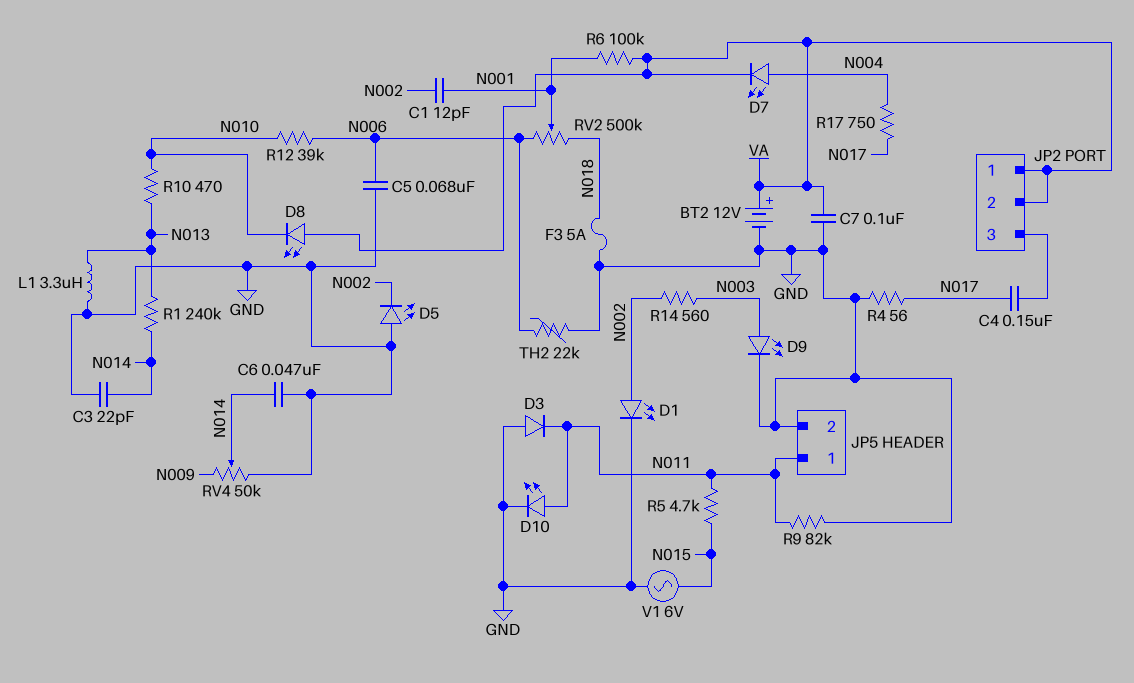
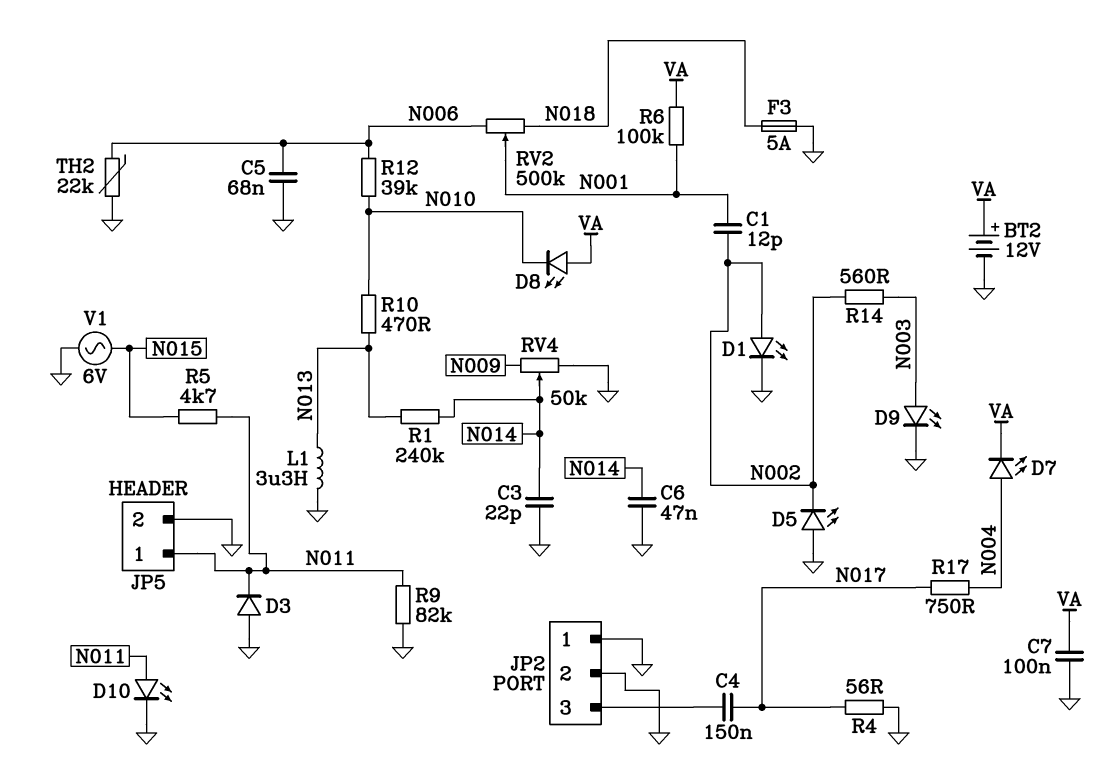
JP2 pin 1: VA -> GND
JP2 pin 2: VA -> GND

